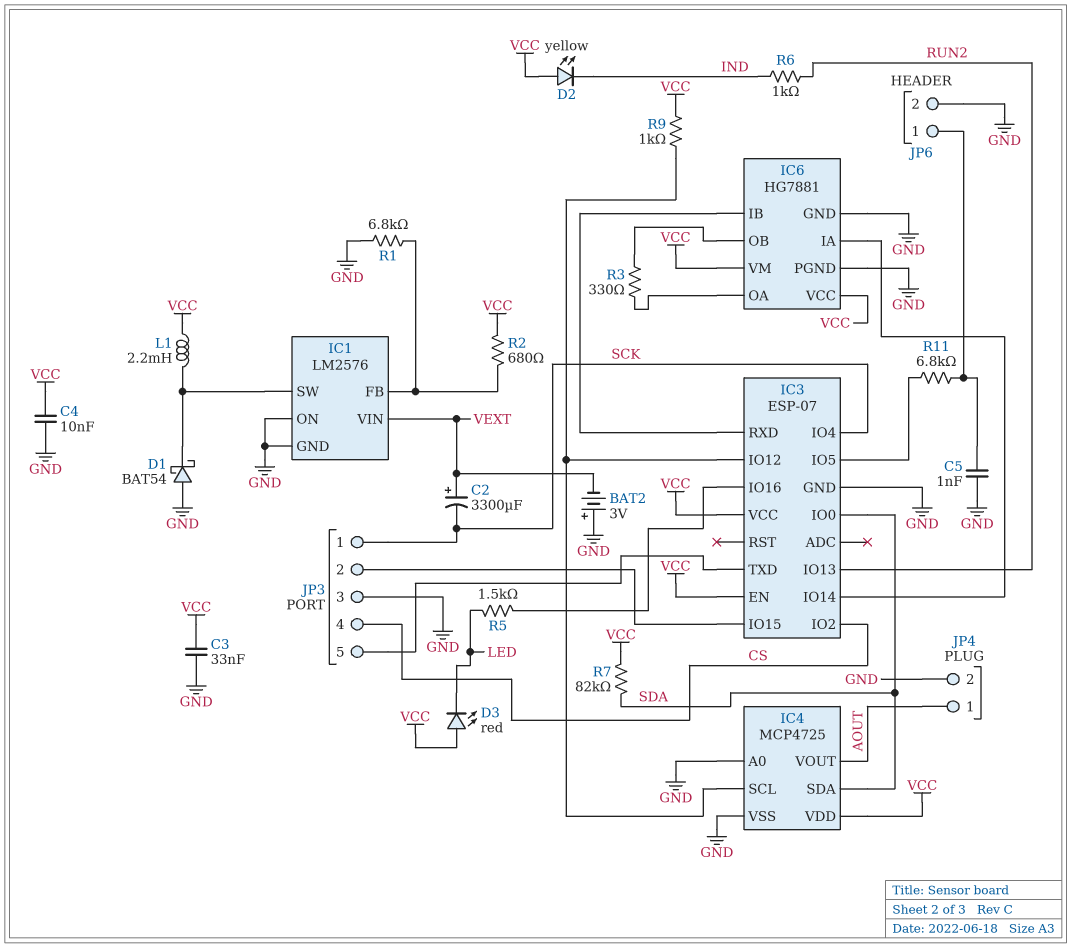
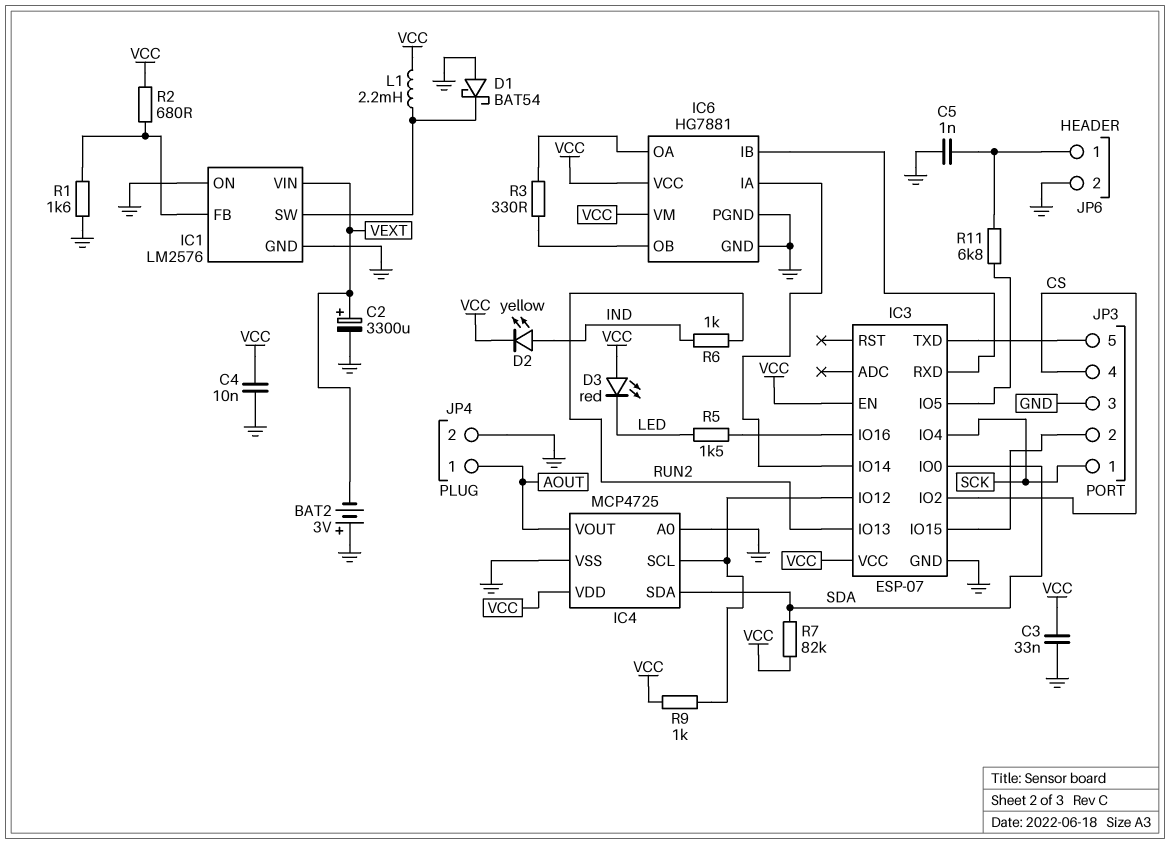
C2: 3300uF (plus VEXT, minus SCK) -> 3300uF (plus VEXT, minus GND)
D2: LED yellow (A VCC, K IND) -> LED yellow (A IND, K VCC)
R1: 6.8k (GND, IC1/FB) -> 1.6k (GND, IC1/FB)

